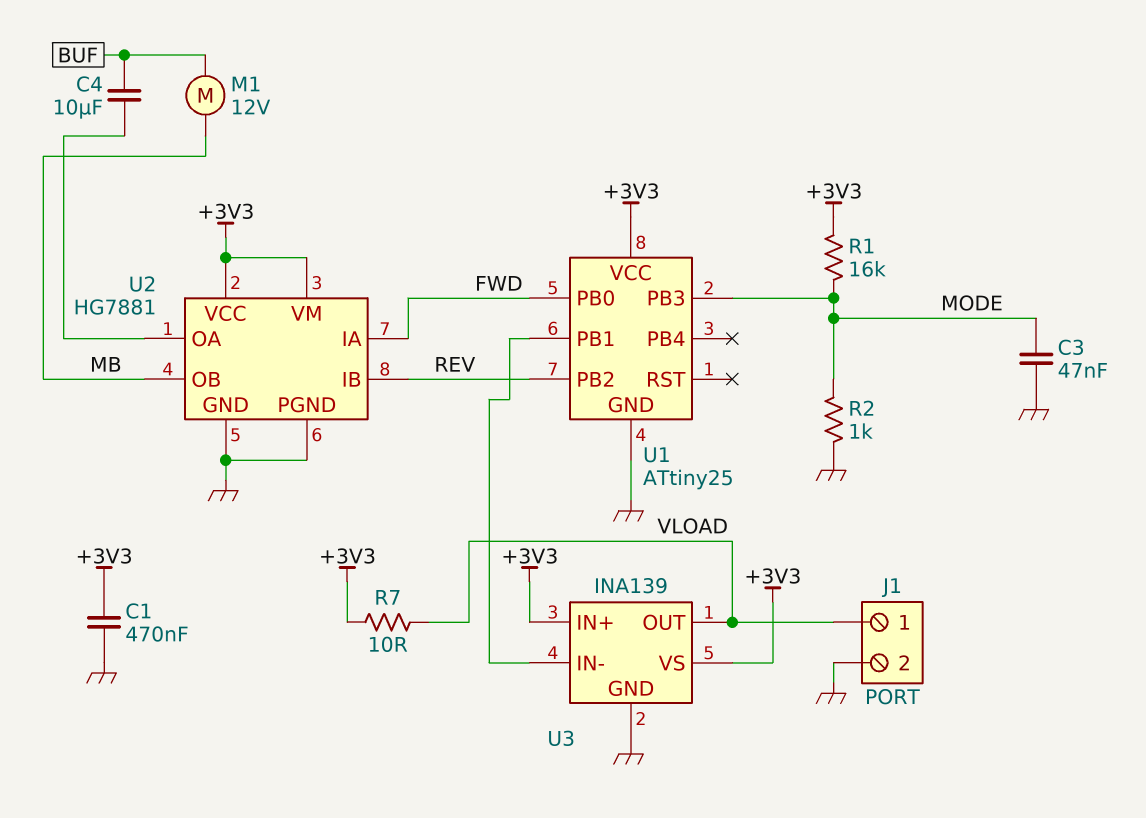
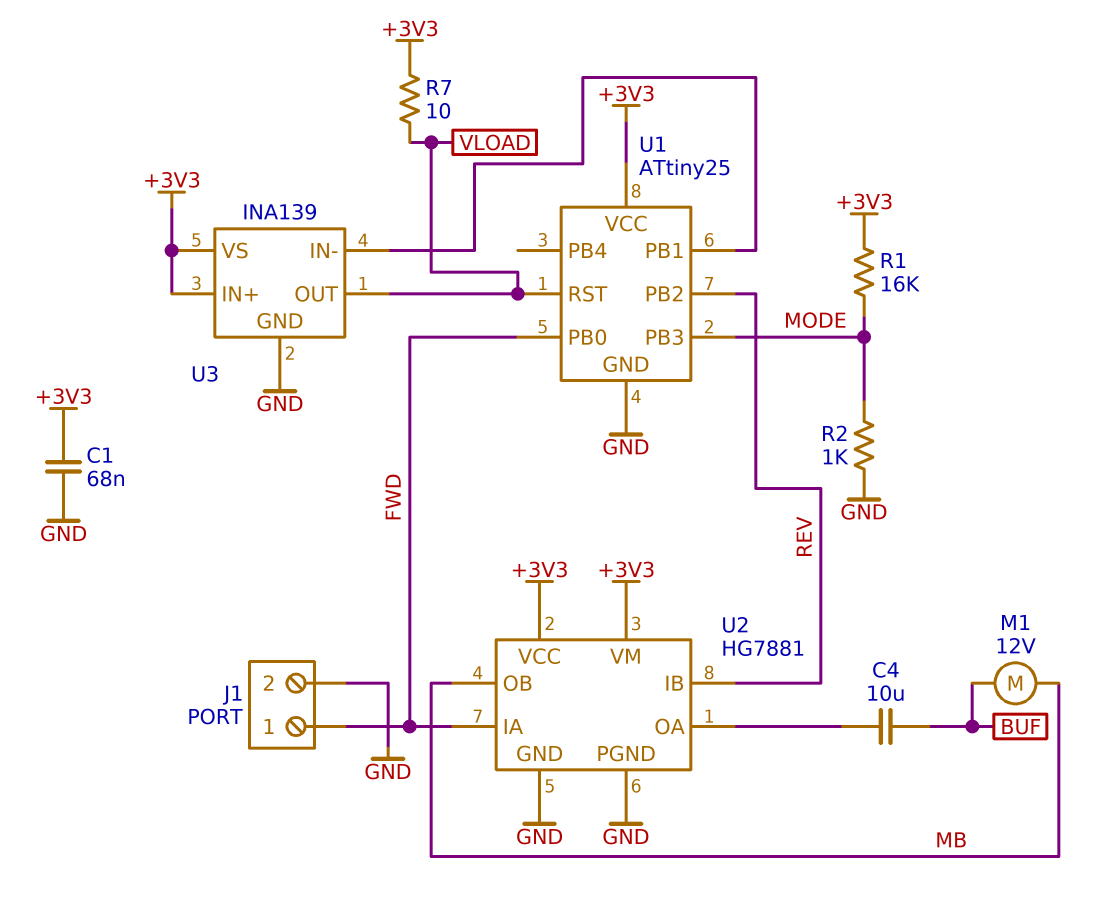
C1: 470nF (+3V3, GND) -> 68nF (+3V3, GND)
C3: 47nF (GND, MODE) -> none
J1 pin 1: VLOAD -> FWD
U1 pin RST: none -> VLOAD

